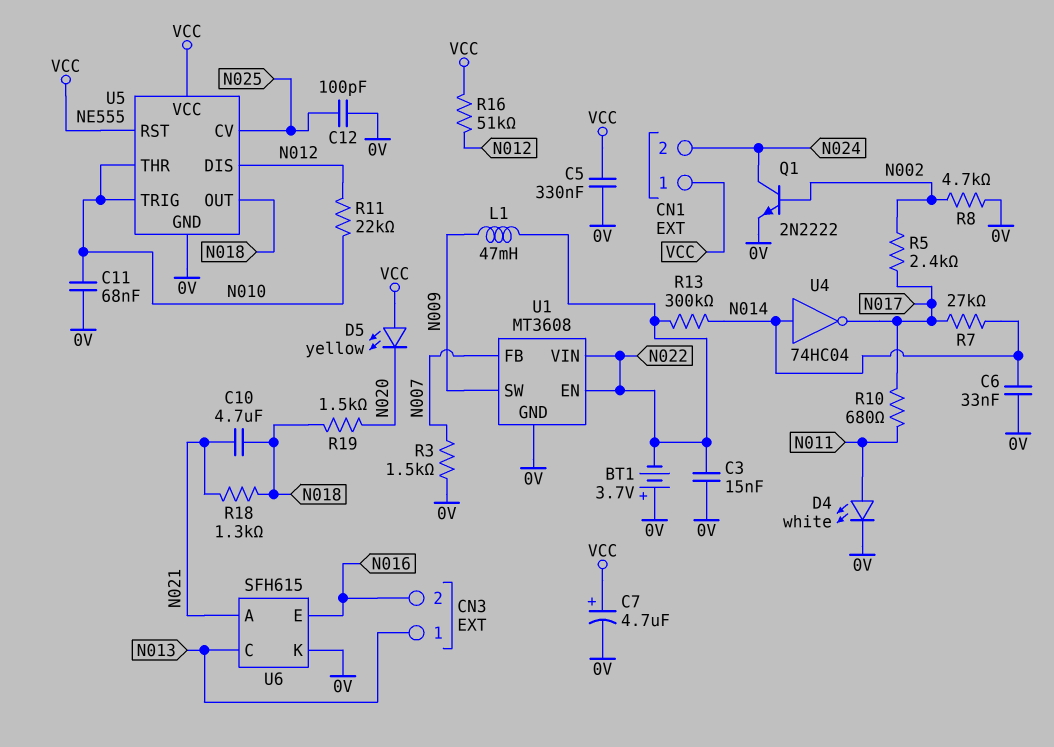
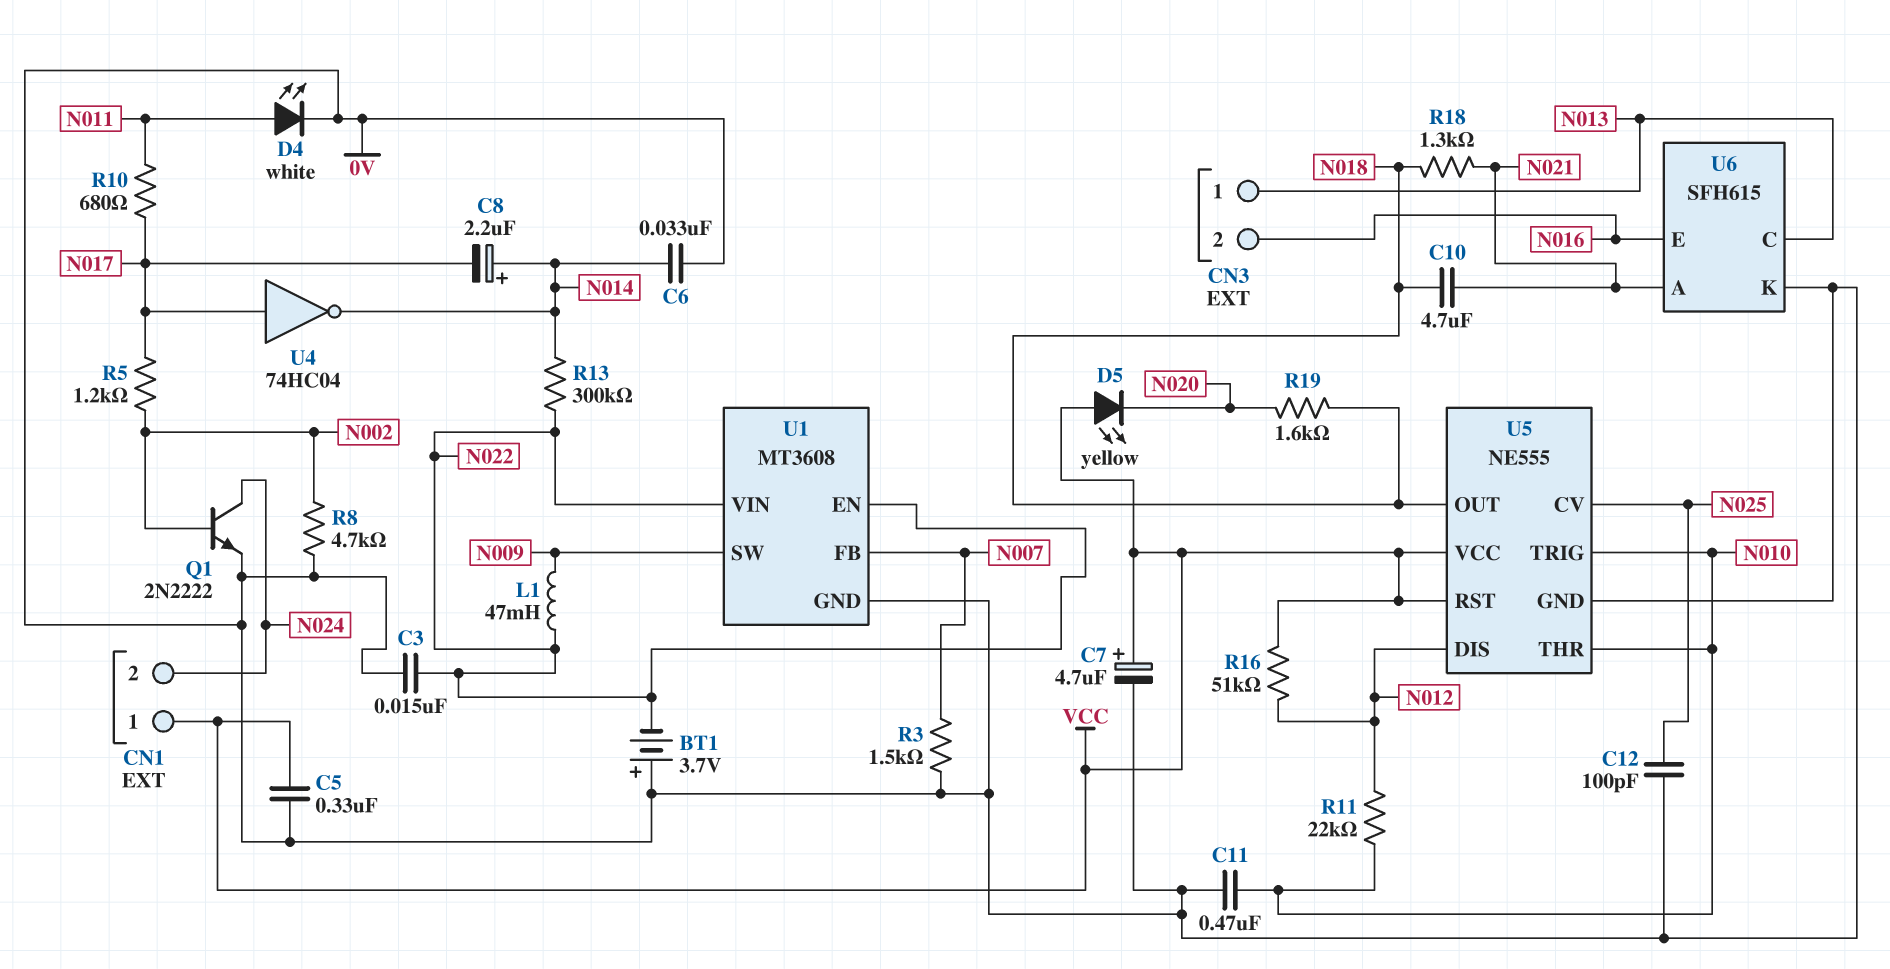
C8: none -> 2.2uF (plus N014, minus N017)
C11: 68nF (0V, N010) -> 470nF (0V, N010)
R5: 2.4k (N002, N017) -> 1.2k (N002, N017)
R7: 27k (N014, N017) -> none
R19: 1.5k (N018, N020) -> 1.6k (N018, N020)
U4: NOT 74HC04 (in N014, out N017) -> NOT 74HC04 (in N017, out N014)

